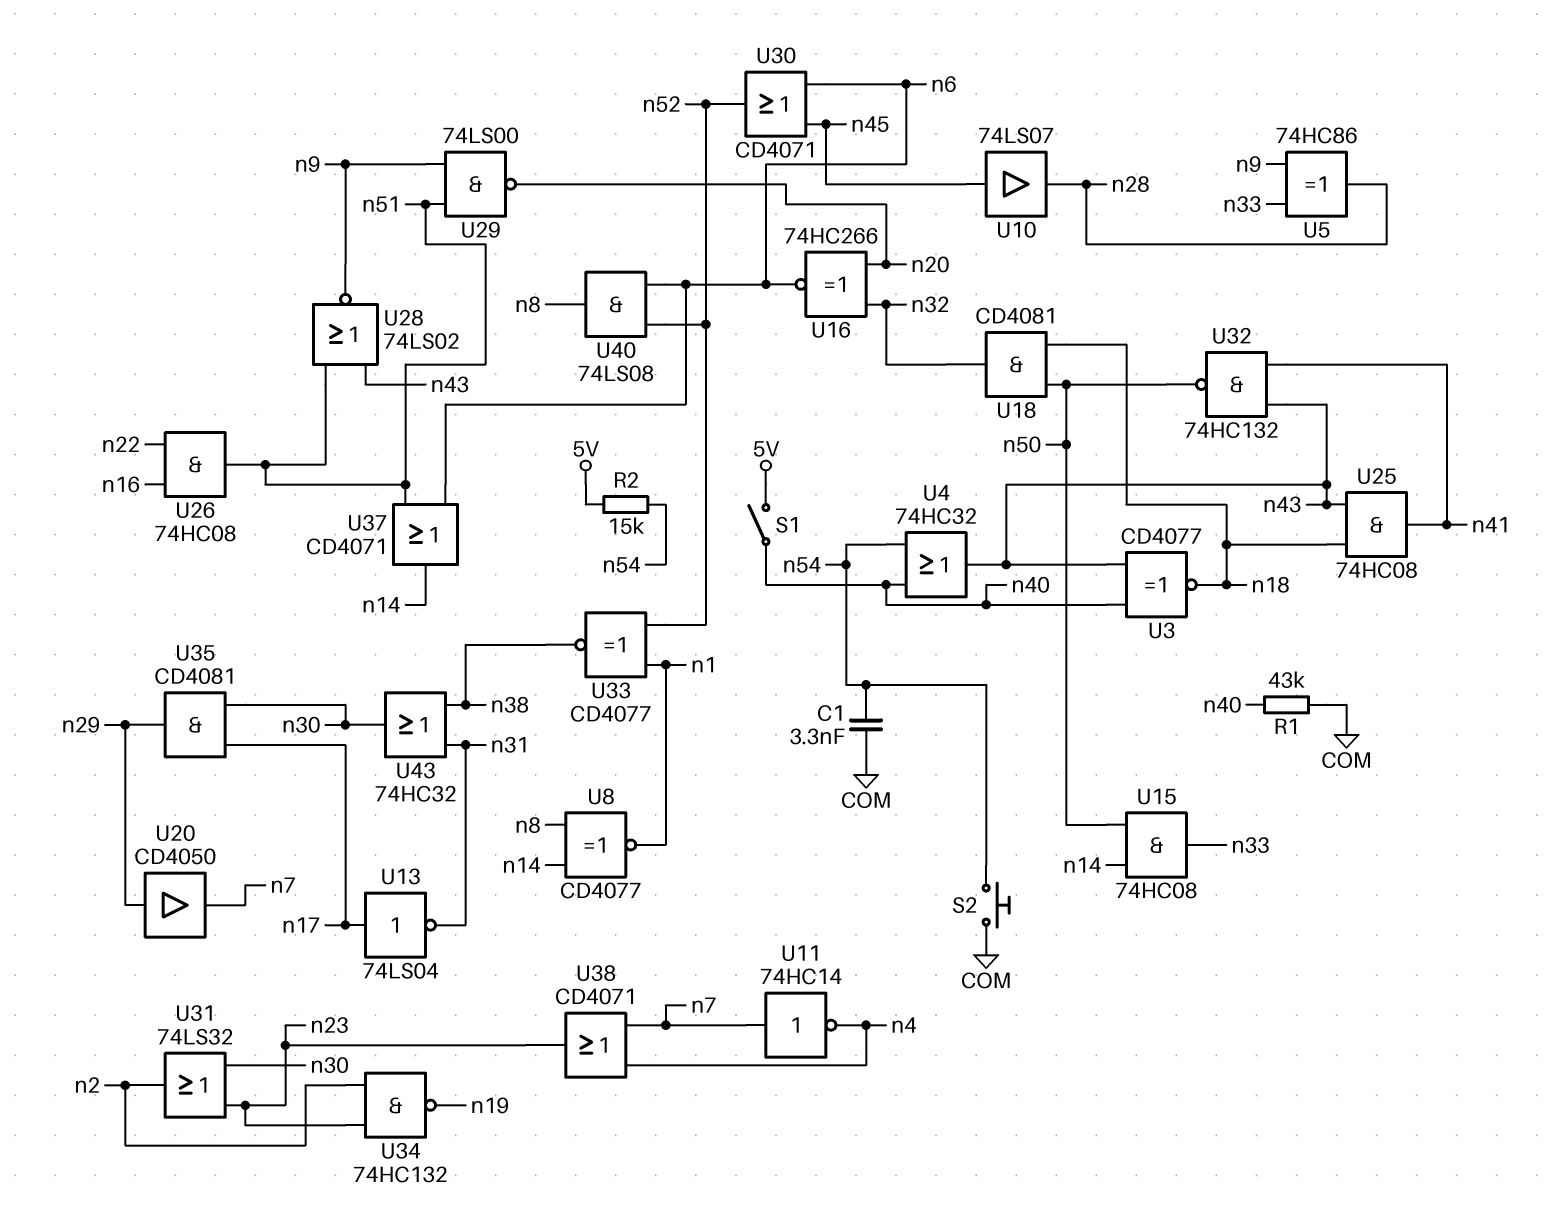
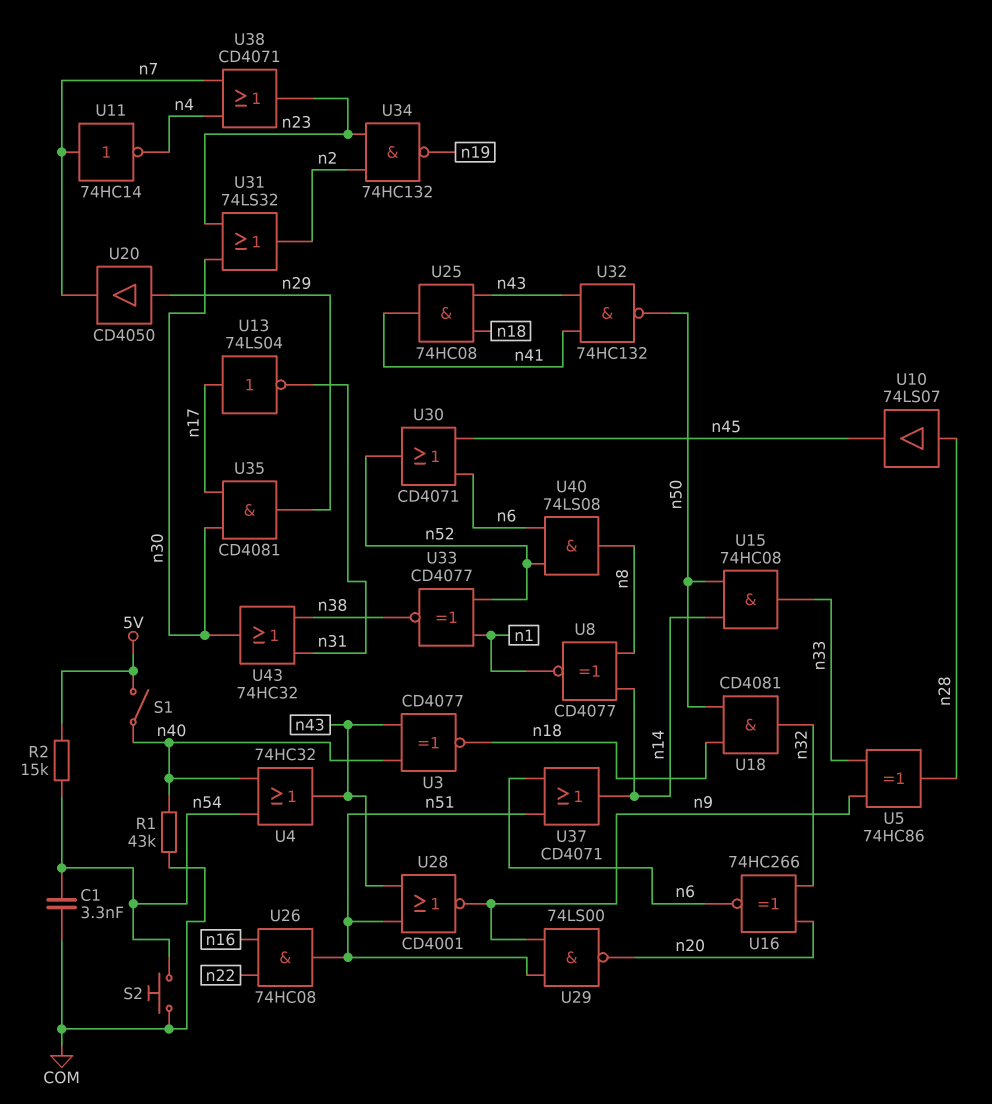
U10: buffer 74LS07 (in n45, out n28) -> buffer 74LS07 (in n28, out n45)
U28: NOR 74LS02 (in n43, in n51, out n9) -> NOR CD4001 (in n43, in n51, out n9)

